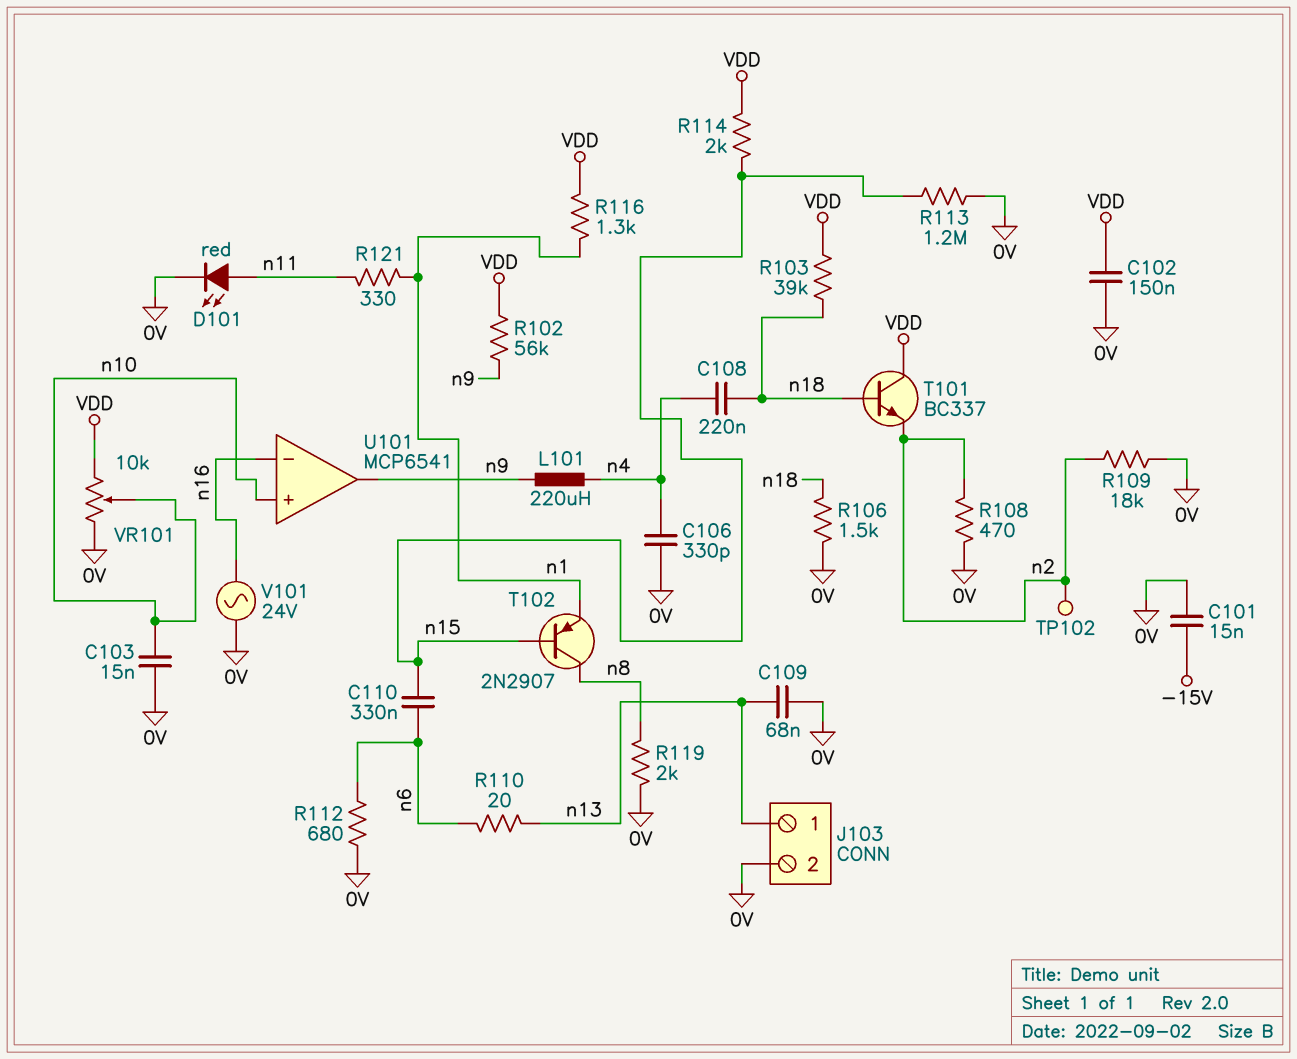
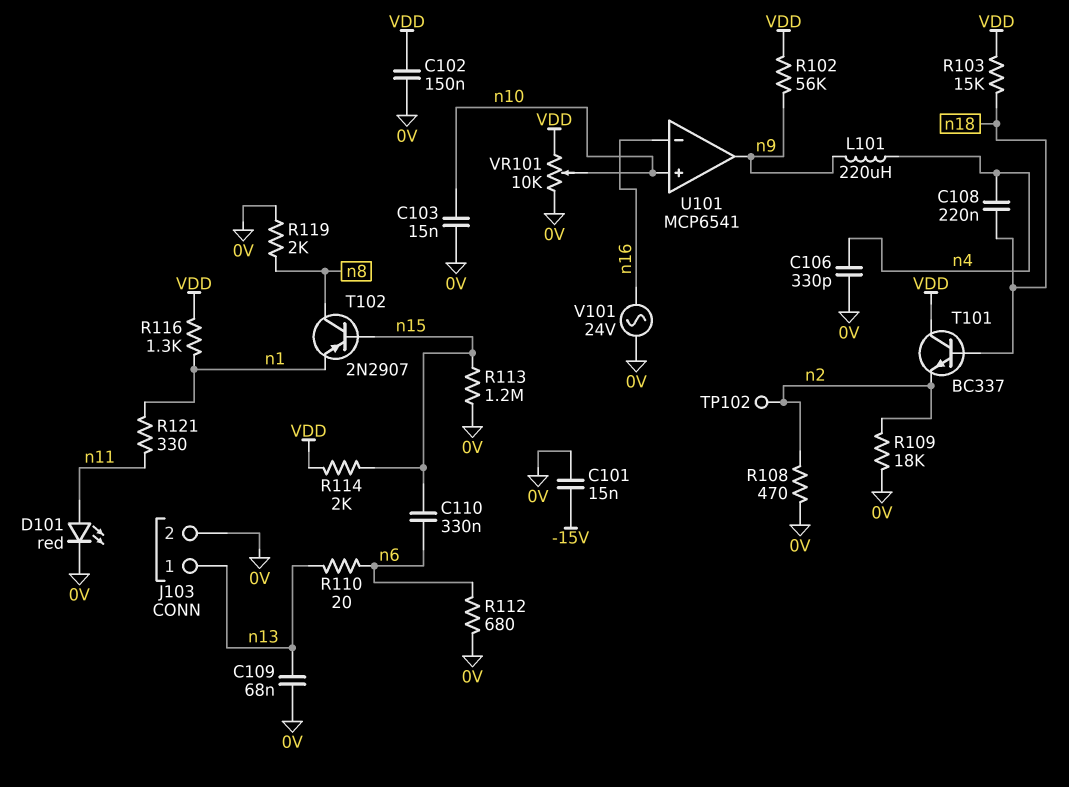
R103: 39k (VDD, n18) -> 15k (VDD, n18)
R106: 1.5k (0V, n18) -> none

